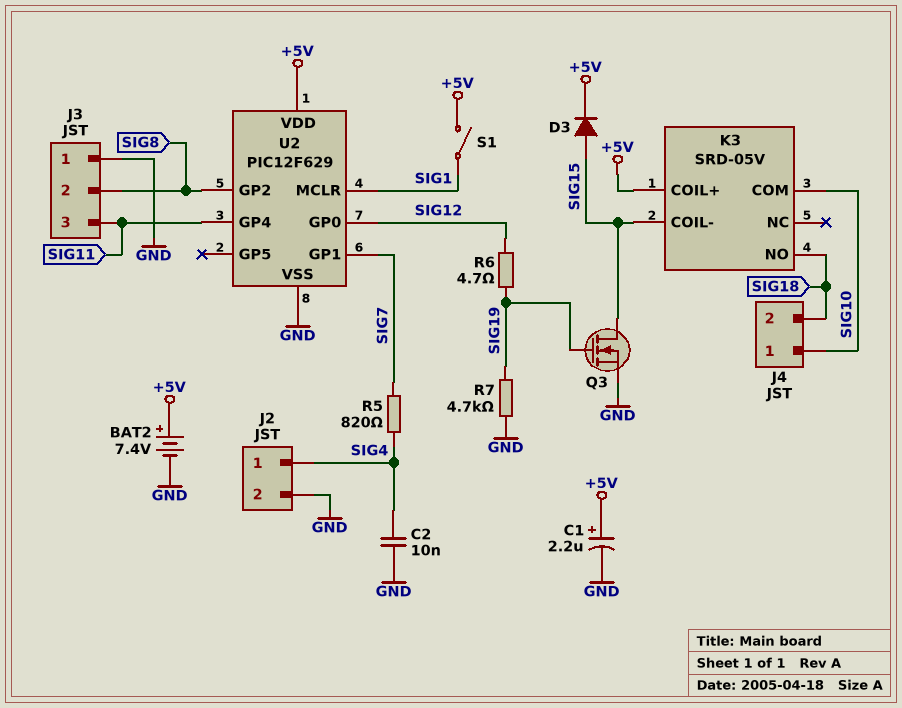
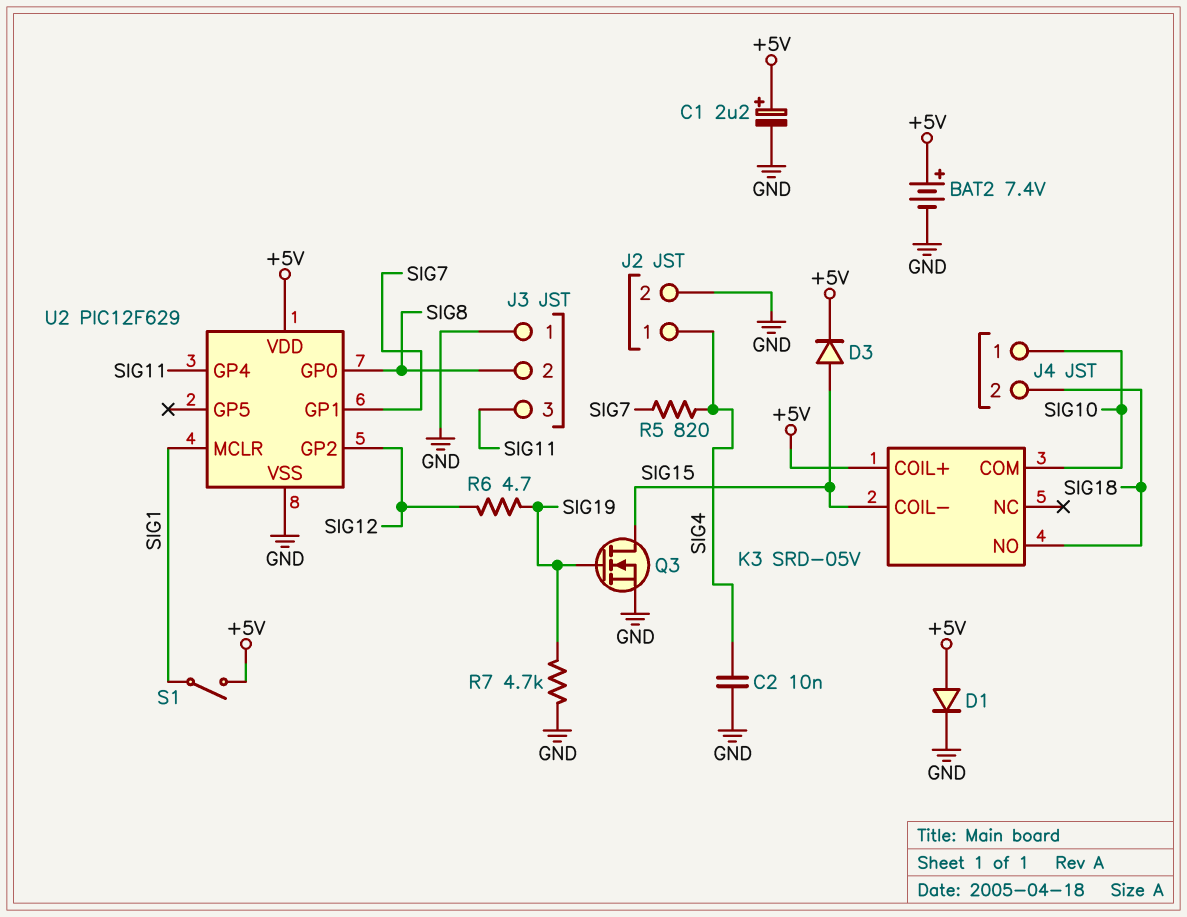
D1: none -> diode (A +5V, K GND)
U2 pin GP0: SIG12 -> SIG8
U2 pin GP2: SIG8 -> SIG12

